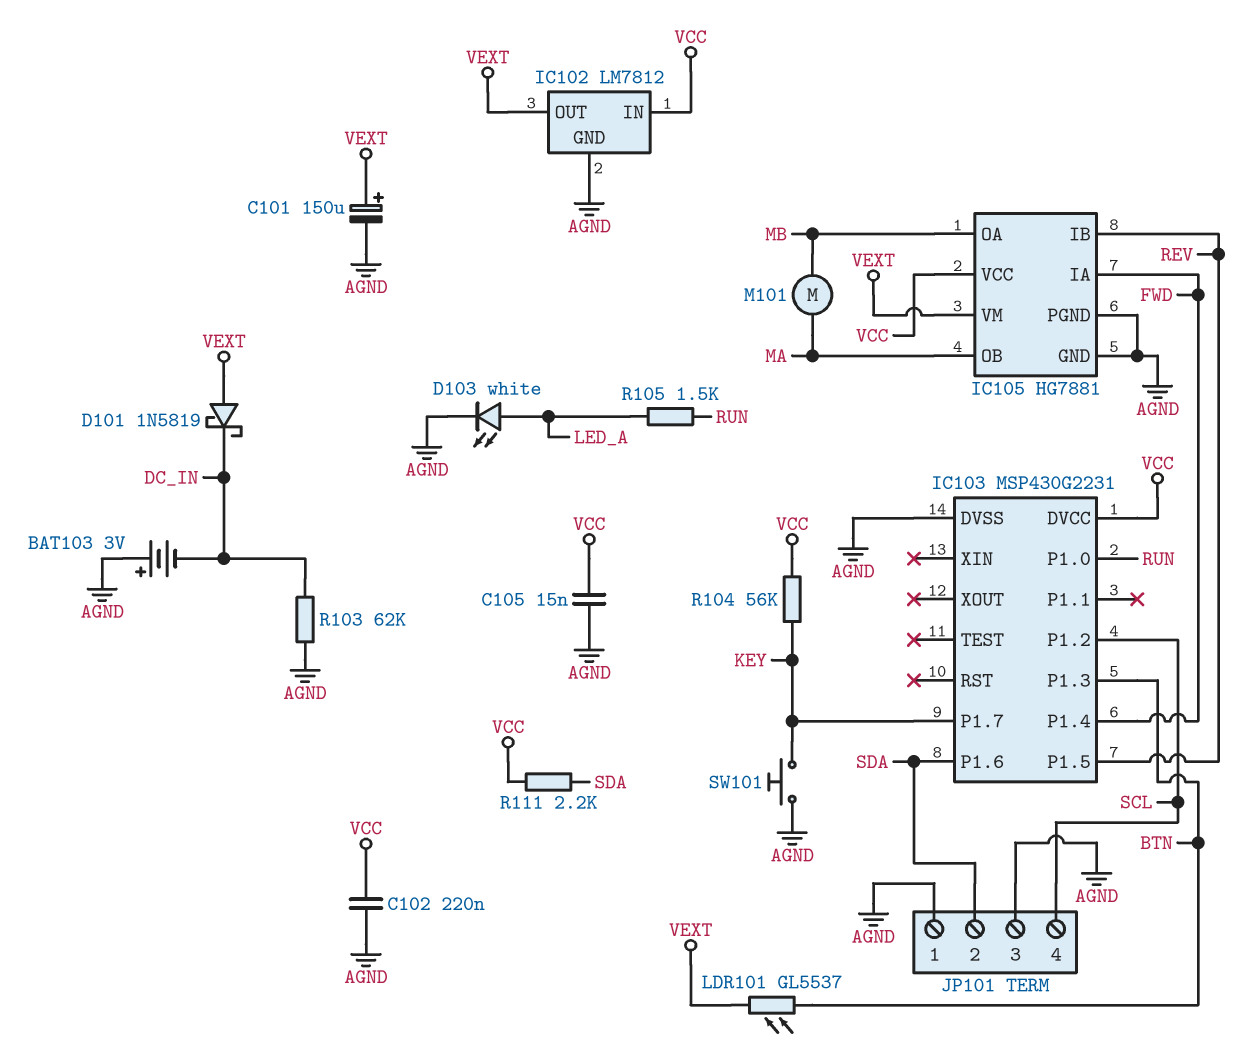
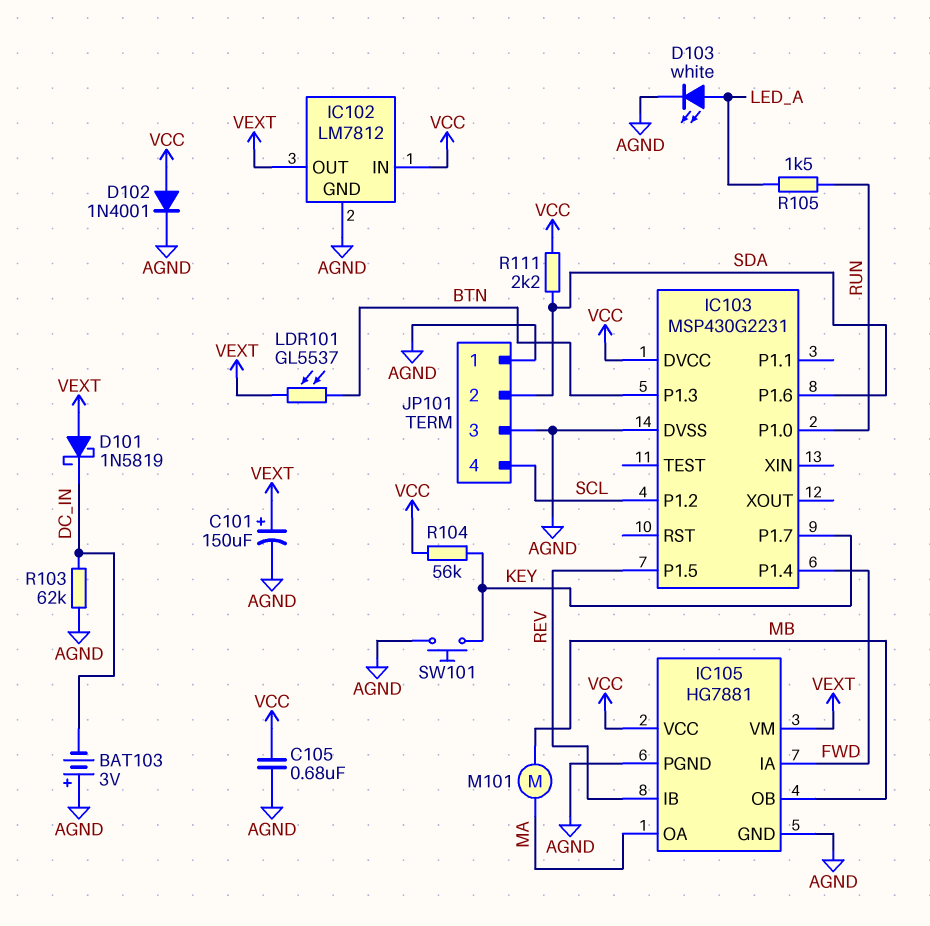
C102: 220nF (AGND, VCC) -> none
C105: 15nF (AGND, VCC) -> 680nF (AGND, VCC)
D102: none -> diode 1N4001 (A VCC, K AGND)
IC105 pin OA: MB -> MA
IC105 pin OB: MA -> MB

